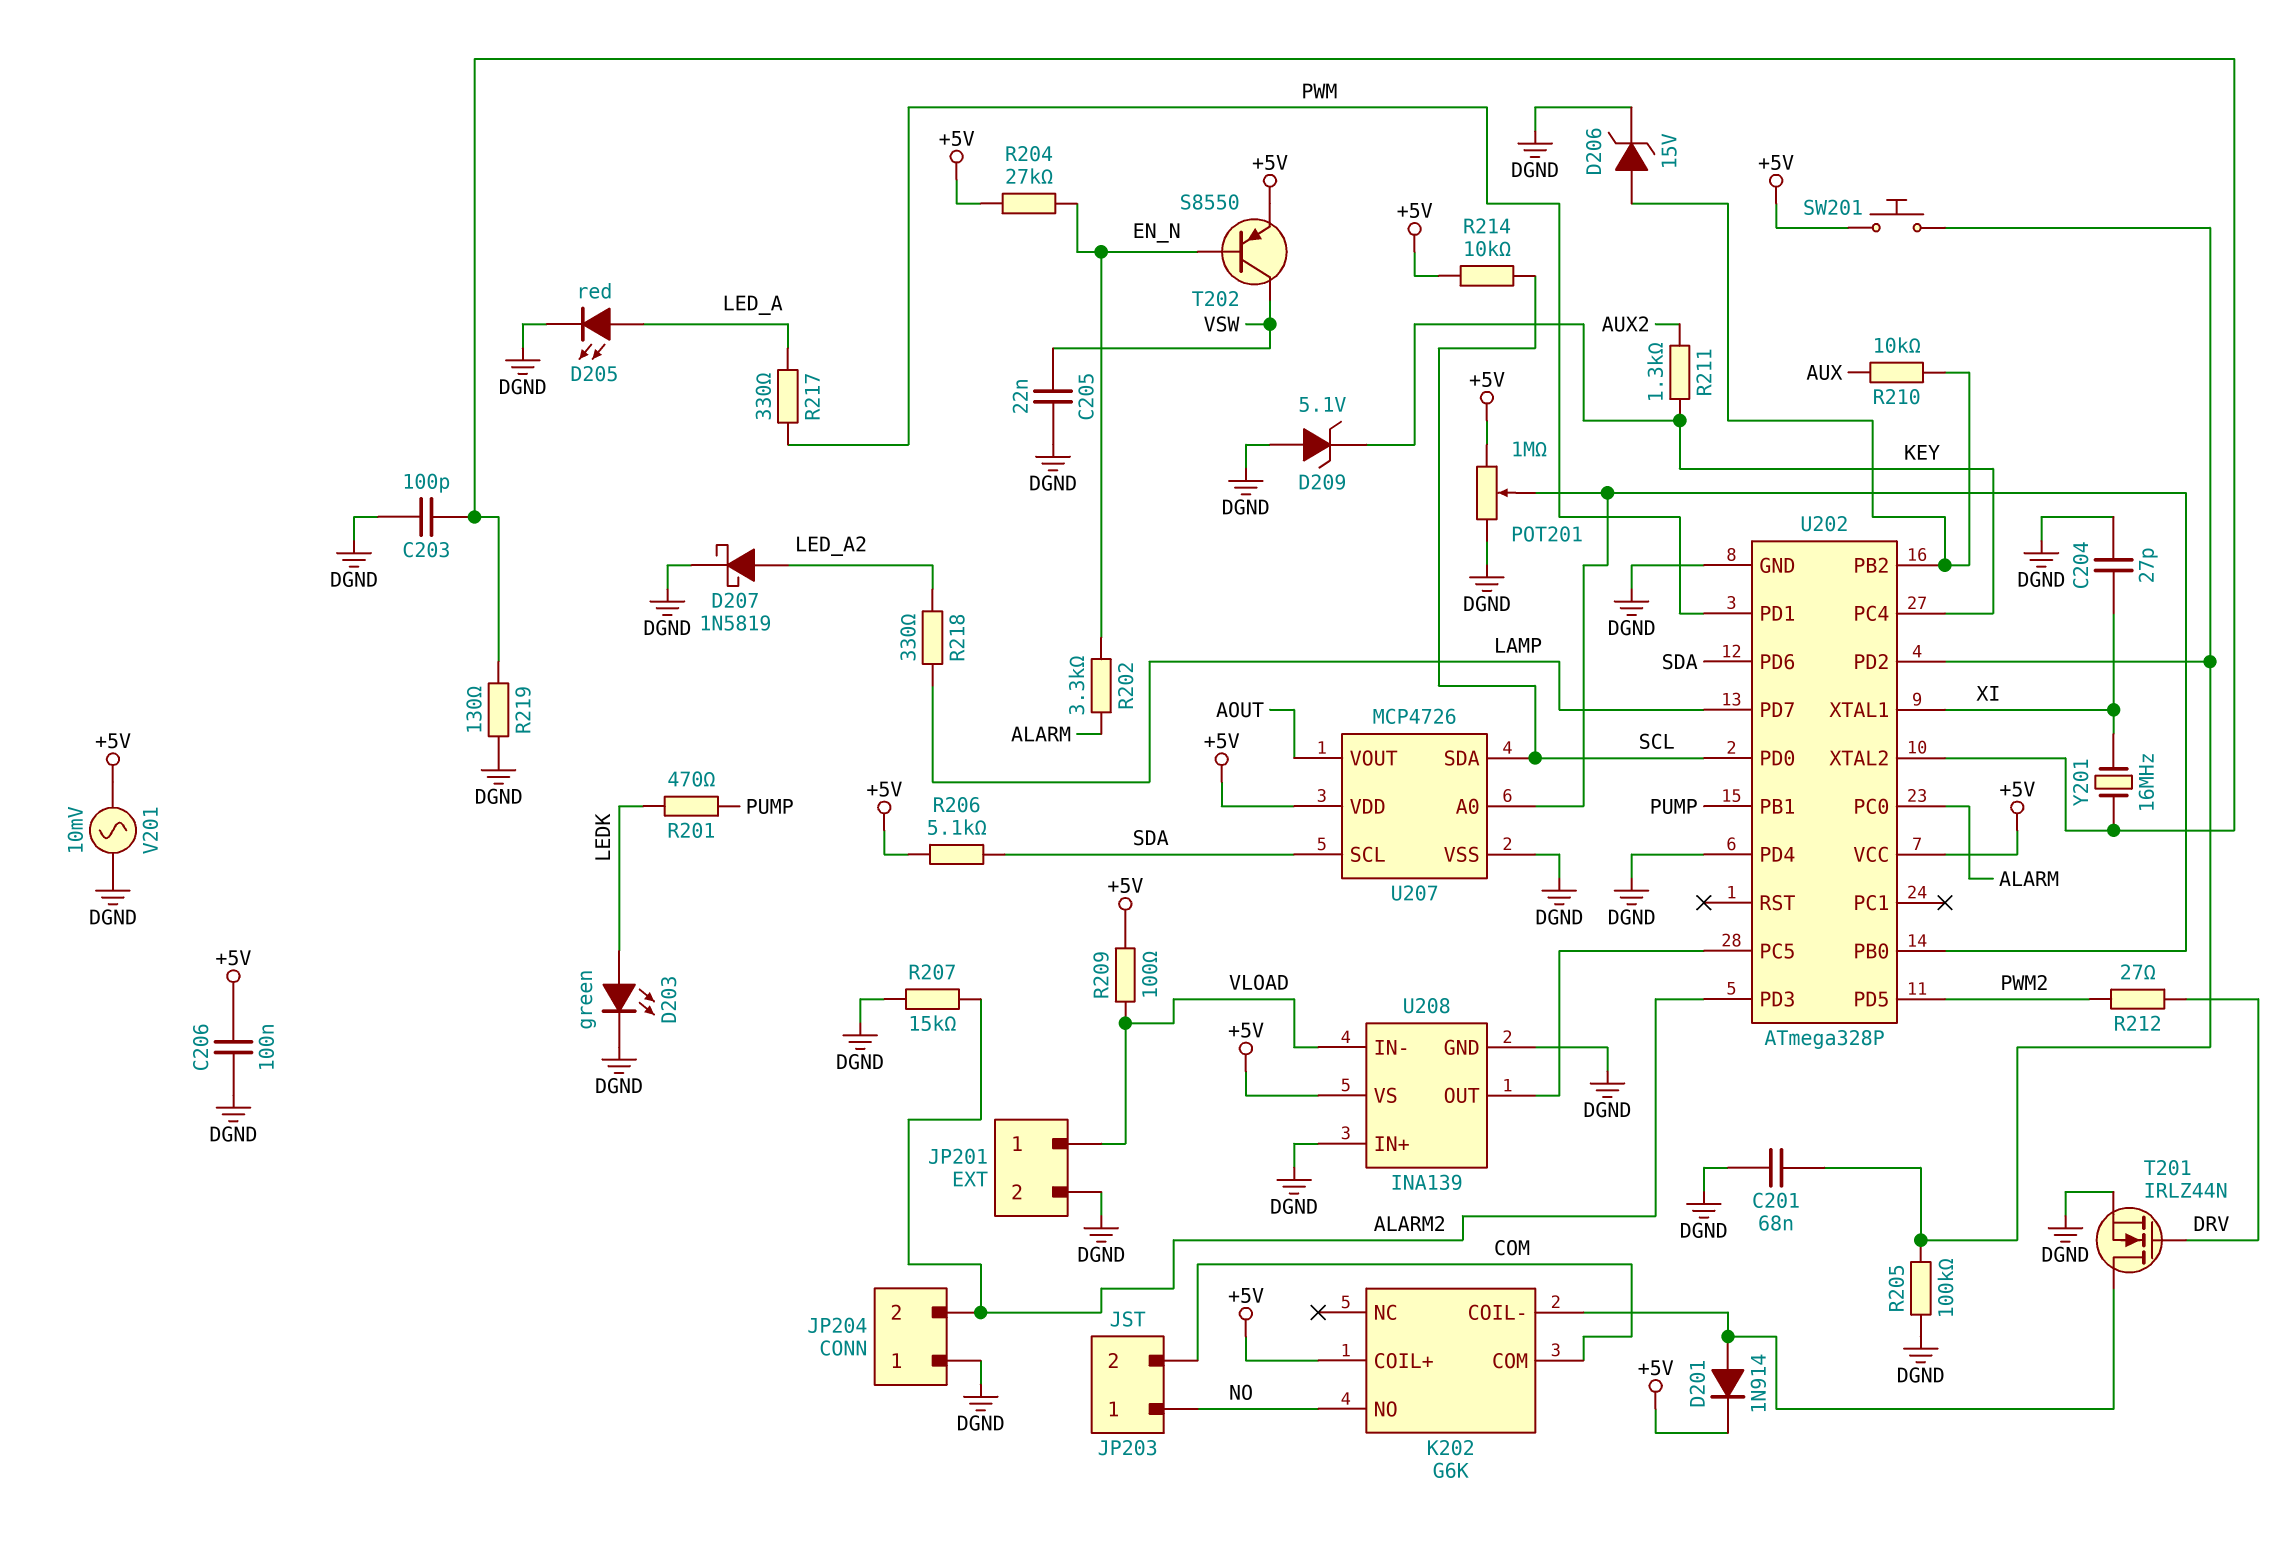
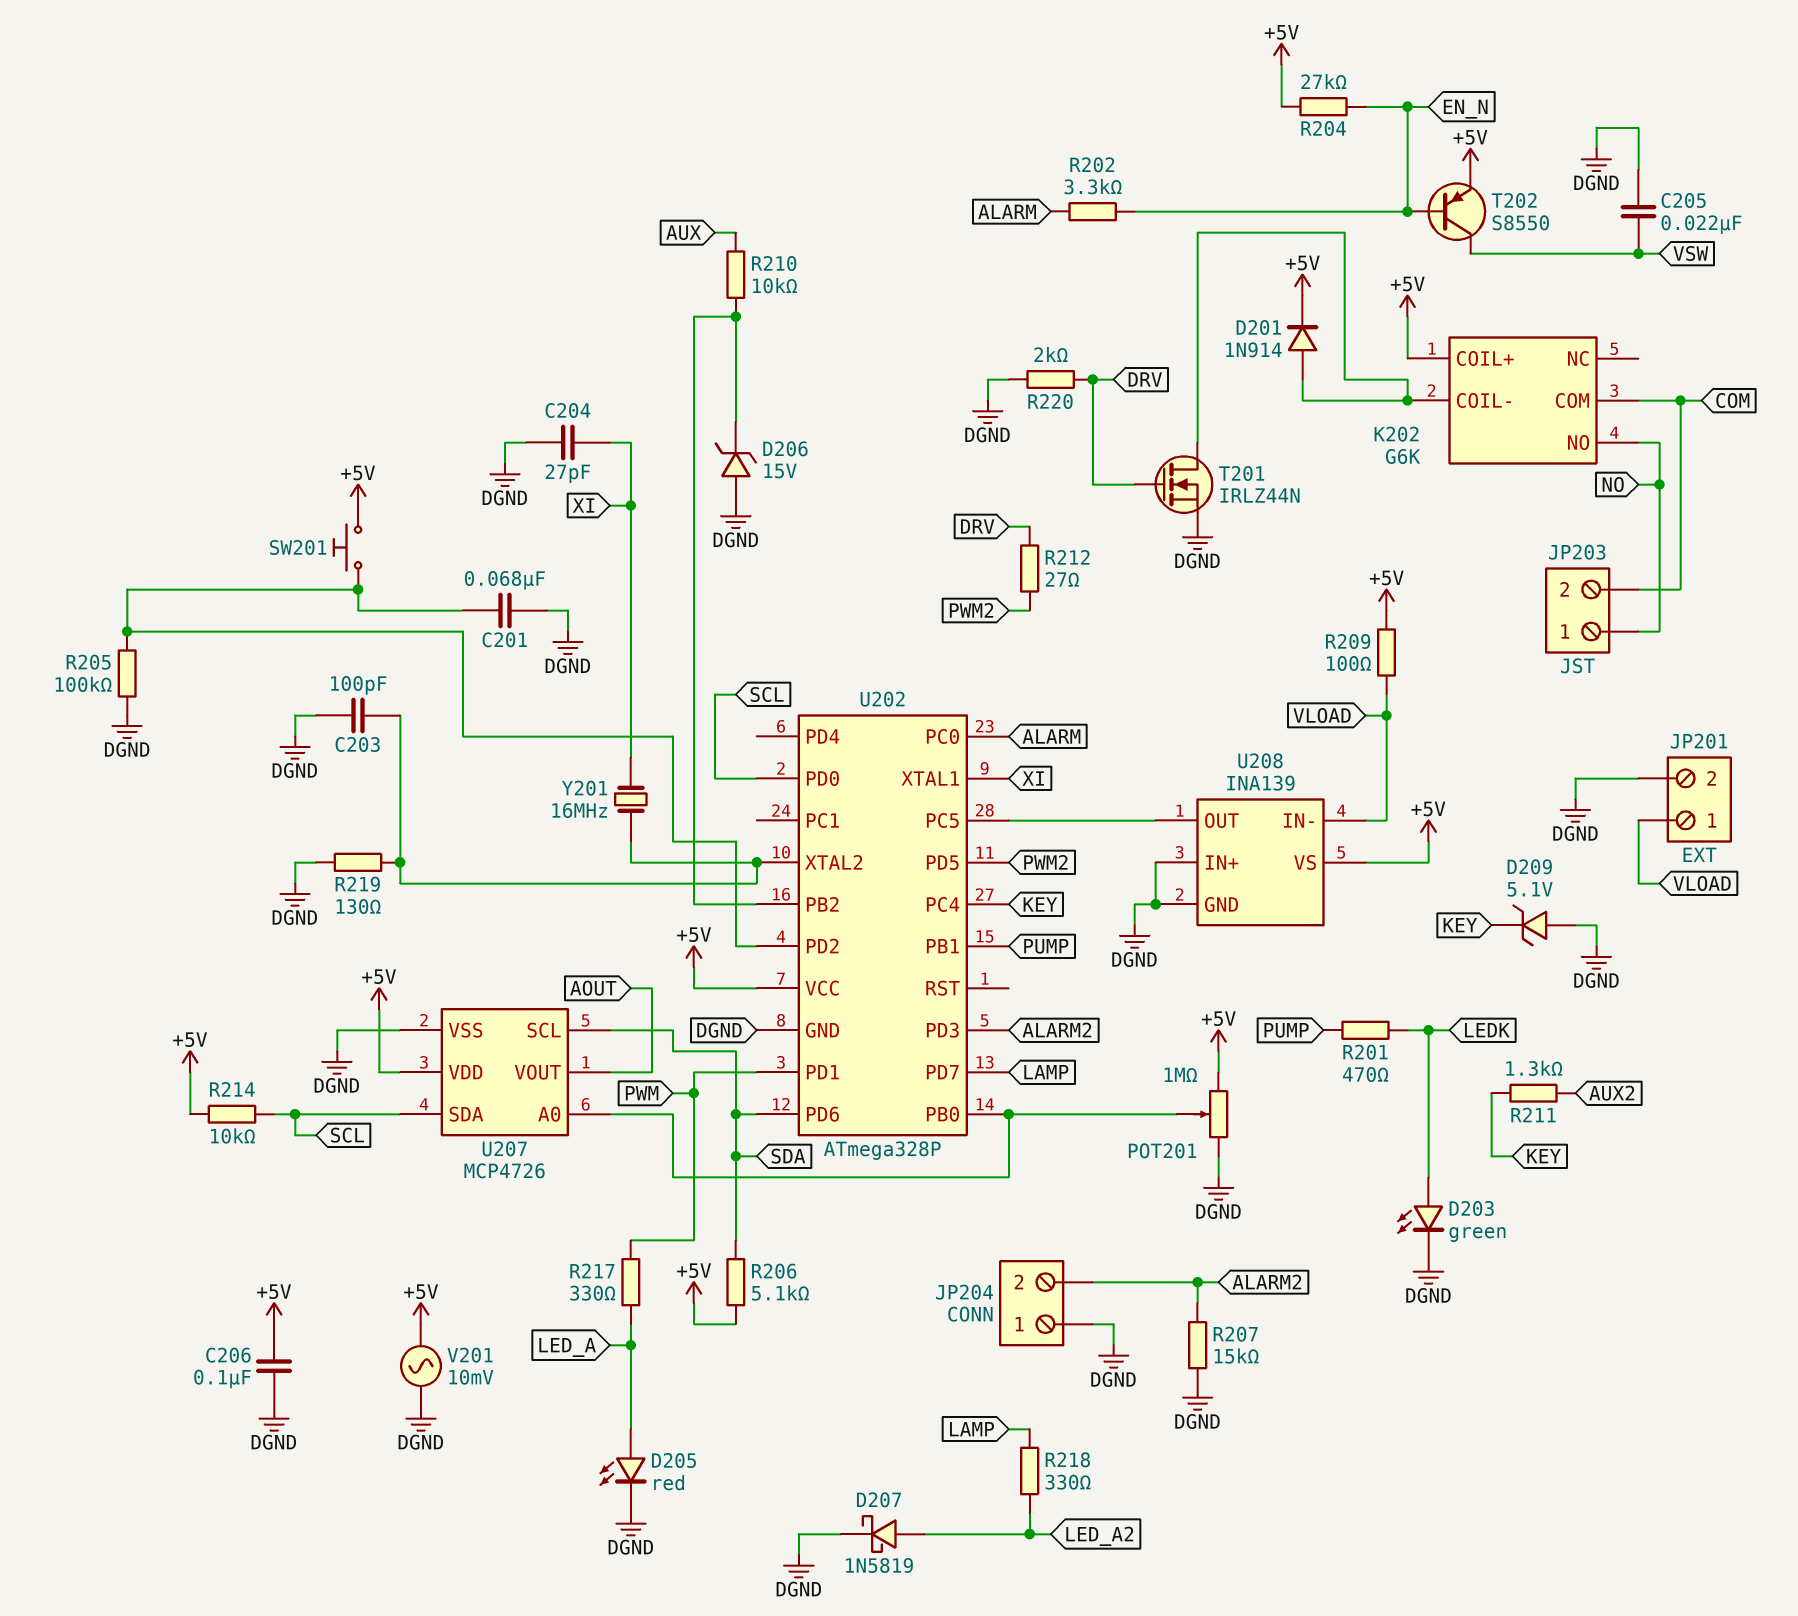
D206: zener 15V (A U202/PB2, K DGND) -> zener 15V (A DGND, K U202/PB2)
R220: none -> 2k (DGND, DRV)
U202 pin PD4: DGND -> none

